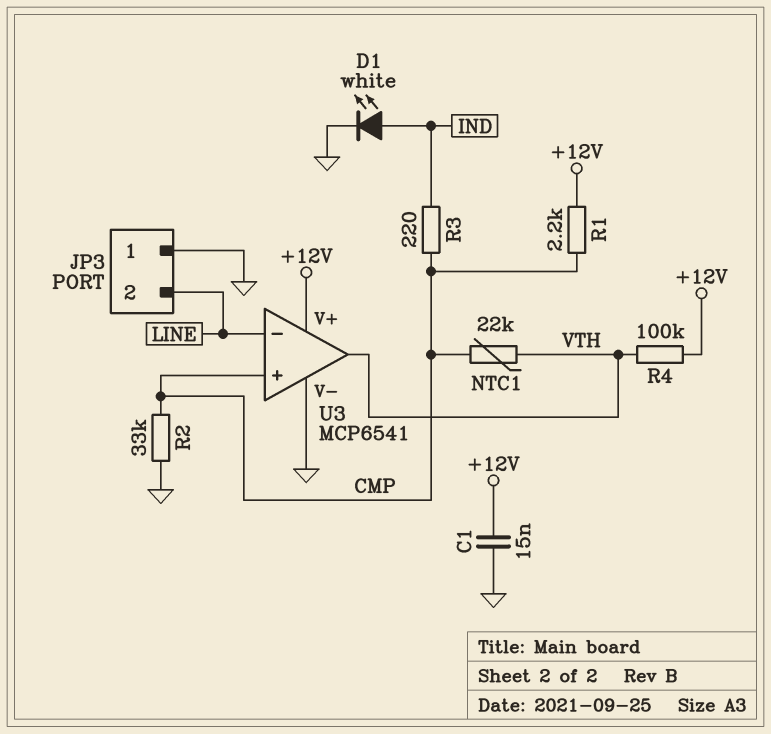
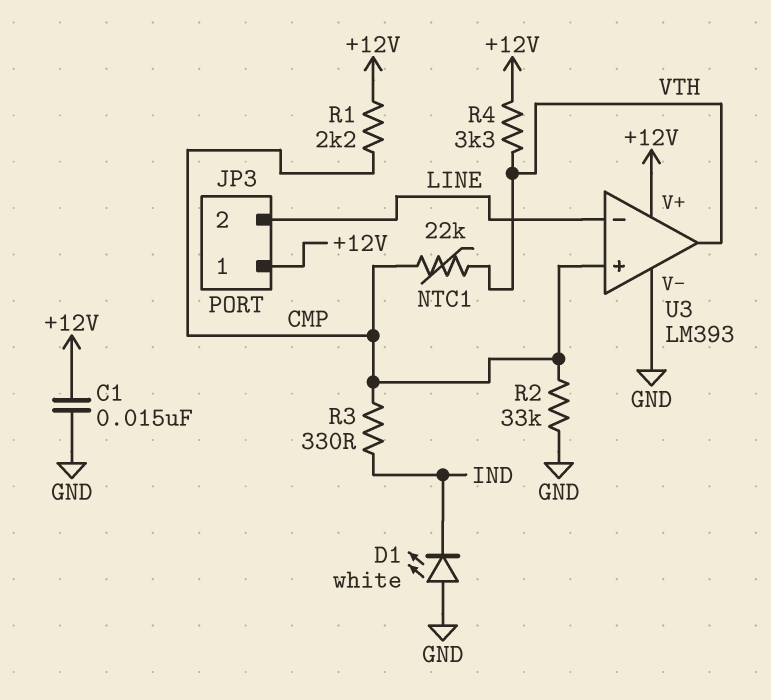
D1: LED white (A IND, K GND) -> LED white (A GND, K IND)
JP3 pin 1: GND -> +12V
R3: 220 (CMP, IND) -> 330 (CMP, IND)
R4: 100k (+12V, VTH) -> 3.3k (+12V, VTH)
U3: MCP6541 -> LM393

